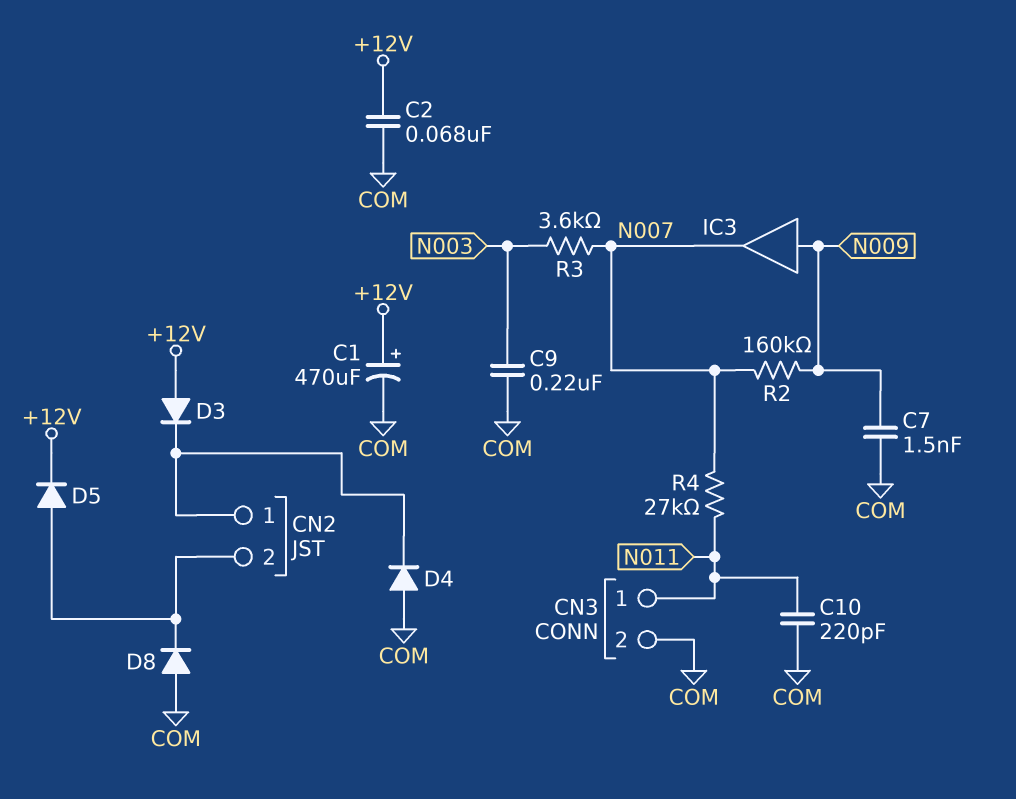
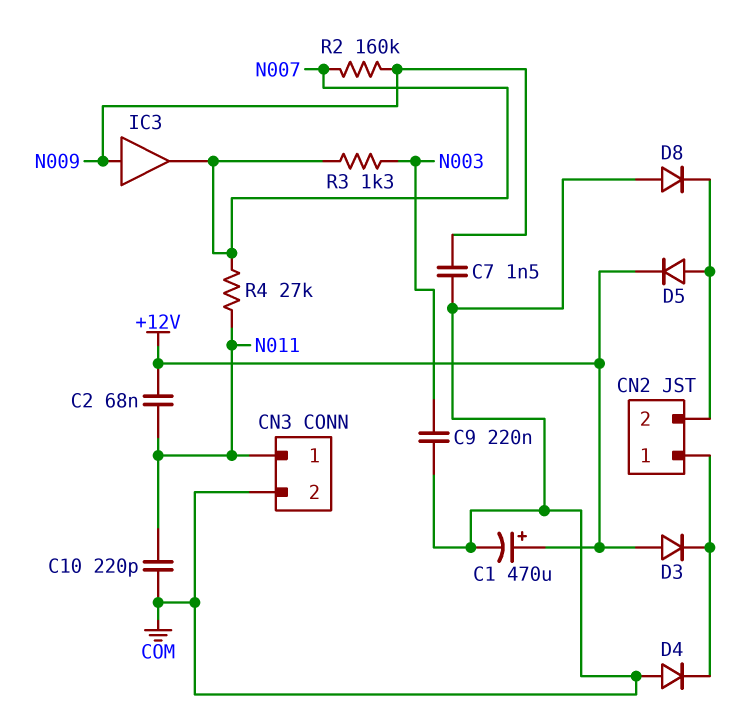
C2: 68nF (+12V, COM) -> 68nF (+12V, N011)
R3: 3.6k (N003, N007) -> 1.3k (N003, N007)

